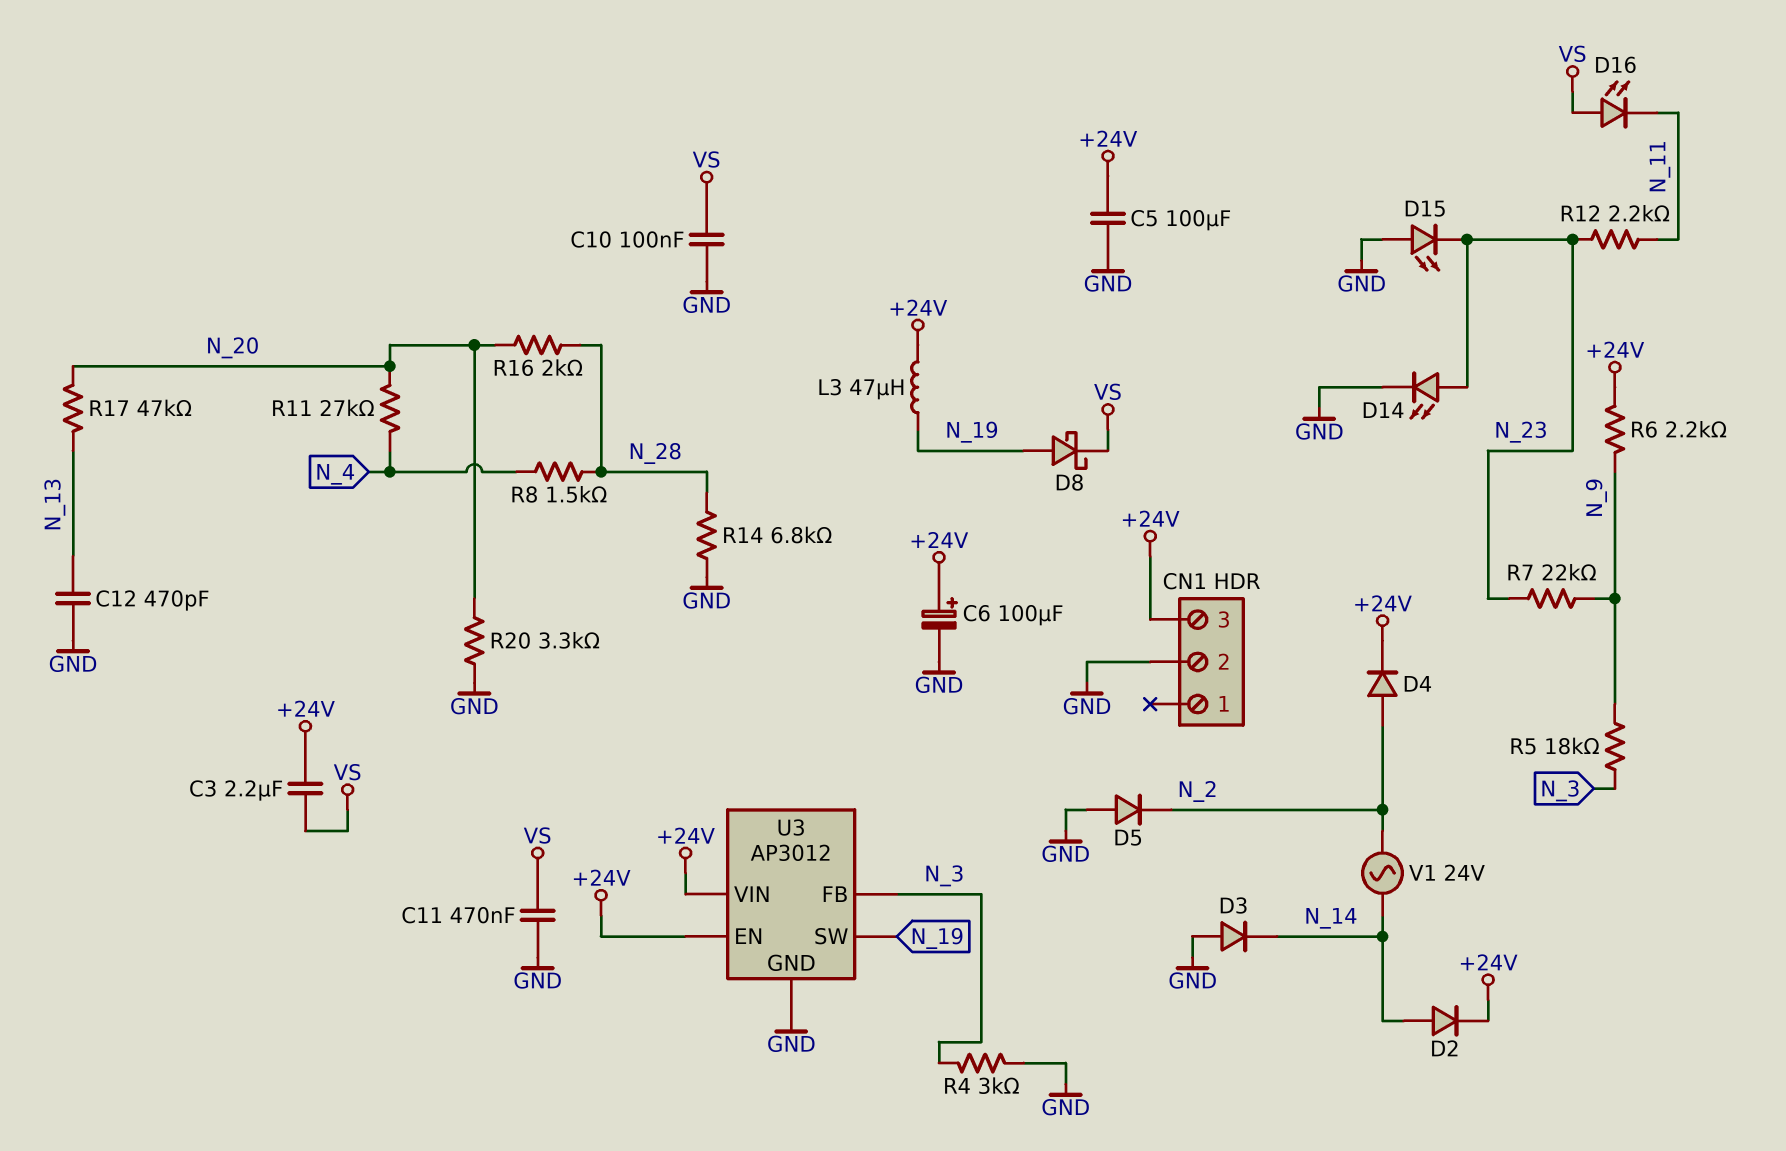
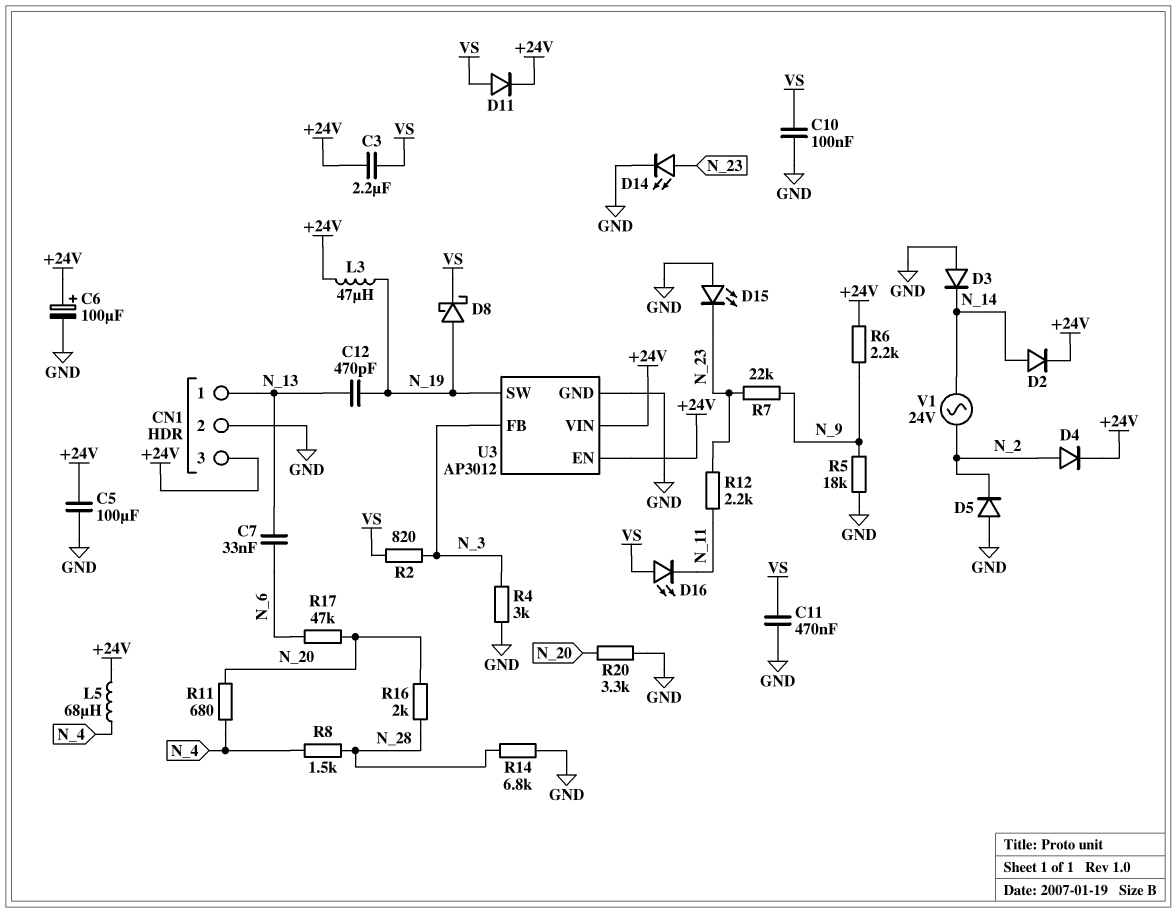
C7: none -> 33nF (N_6, N_13)
C12: 470pF (GND, N_13) -> 470pF (N_13, N_19)
CN1 pin 1: none -> N_13
D11: none -> diode (A VS, K +24V)
L5: none -> 68uH (+24V, N_4)
R2: none -> 820 (N_3, VS)
R5: 18k (N_3, N_9) -> 18k (GND, N_9)
R11: 27k (N_4, N_20) -> 680 (N_4, N_20)
R17: 47k (N_13, N_20) -> 47k (N_6, N_20)

